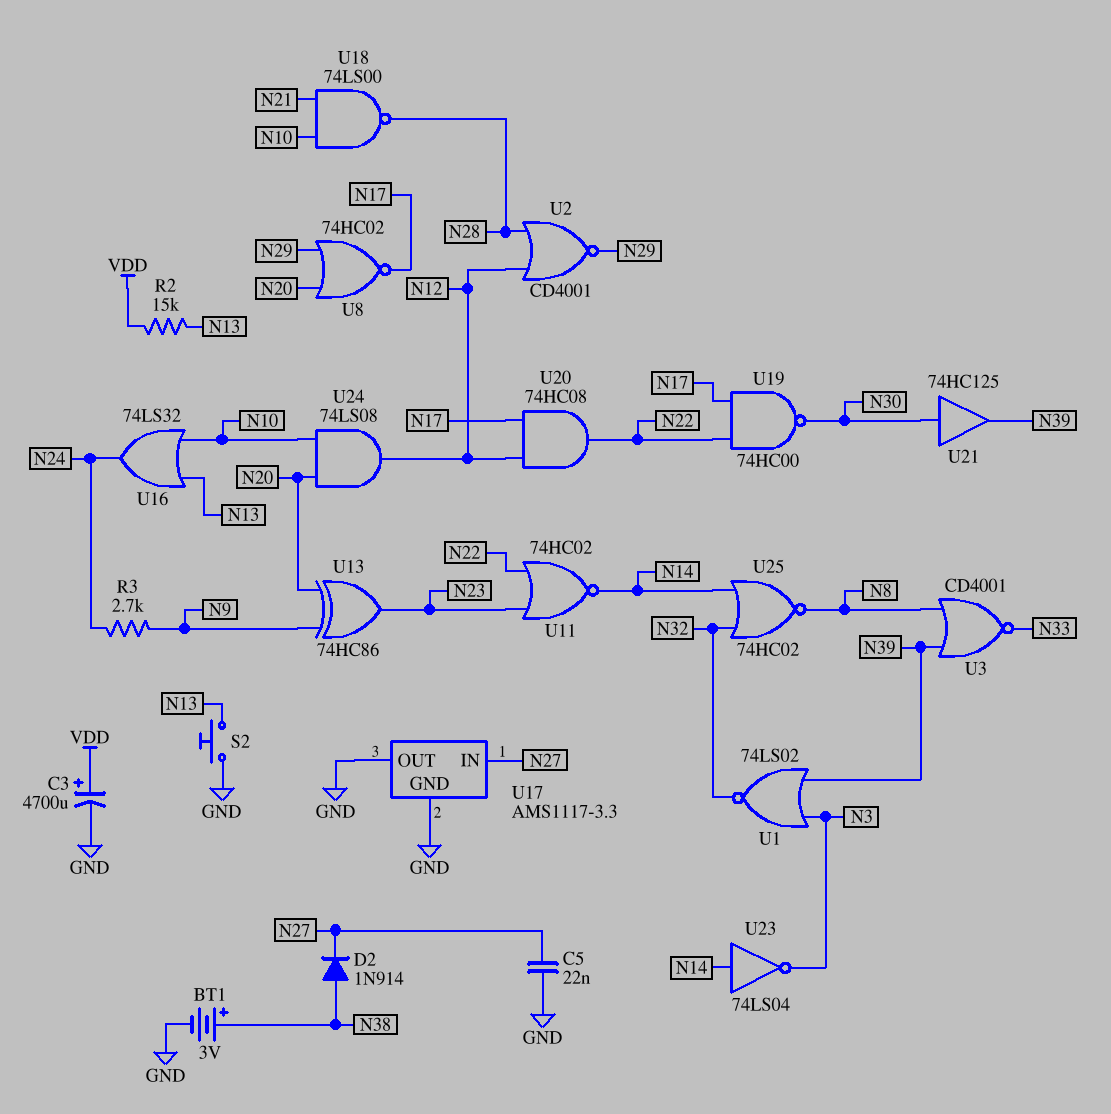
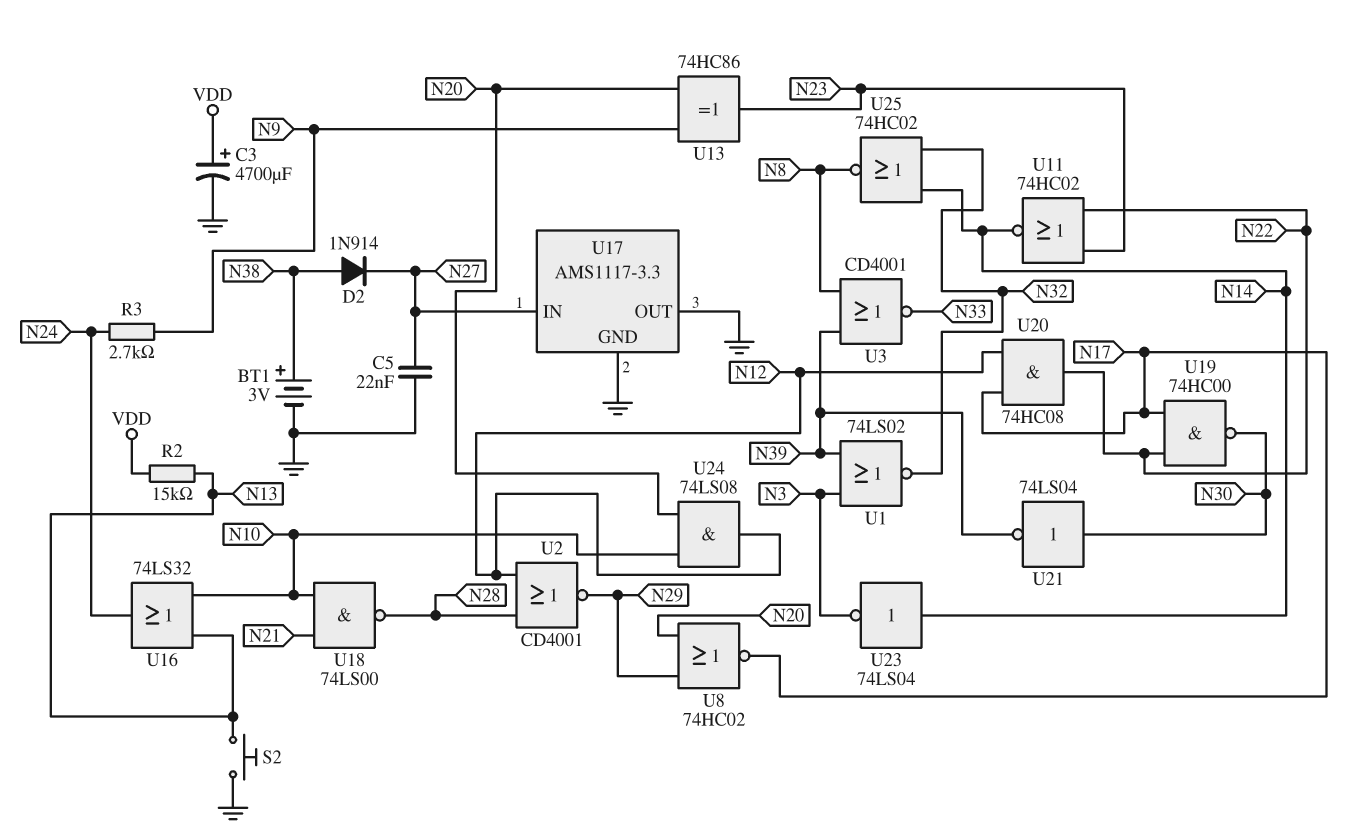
U21: buffer 74HC125 (in N30, out N39) -> NOT 74LS04 (in N30, out N39)

